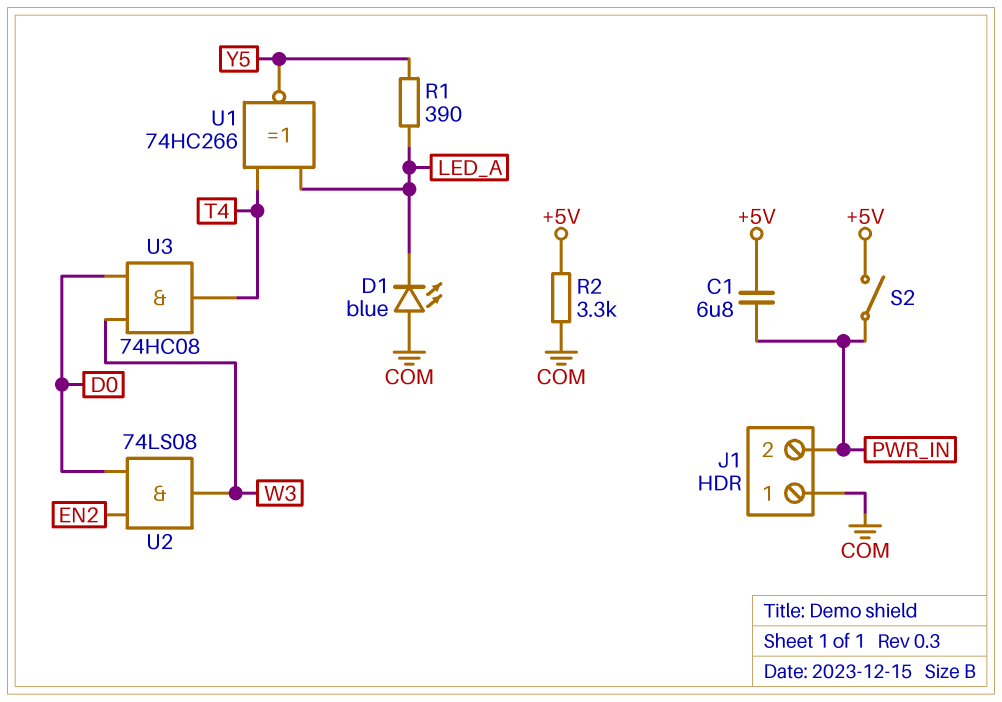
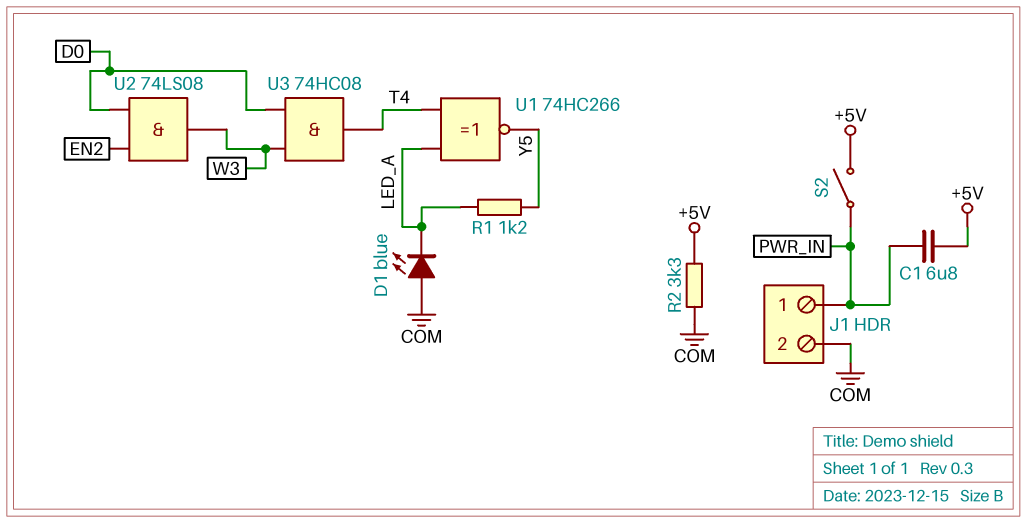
J1 pin 1: COM -> PWR_IN
J1 pin 2: PWR_IN -> COM
R1: 390 (LED_A, Y5) -> 1.2k (LED_A, Y5)

